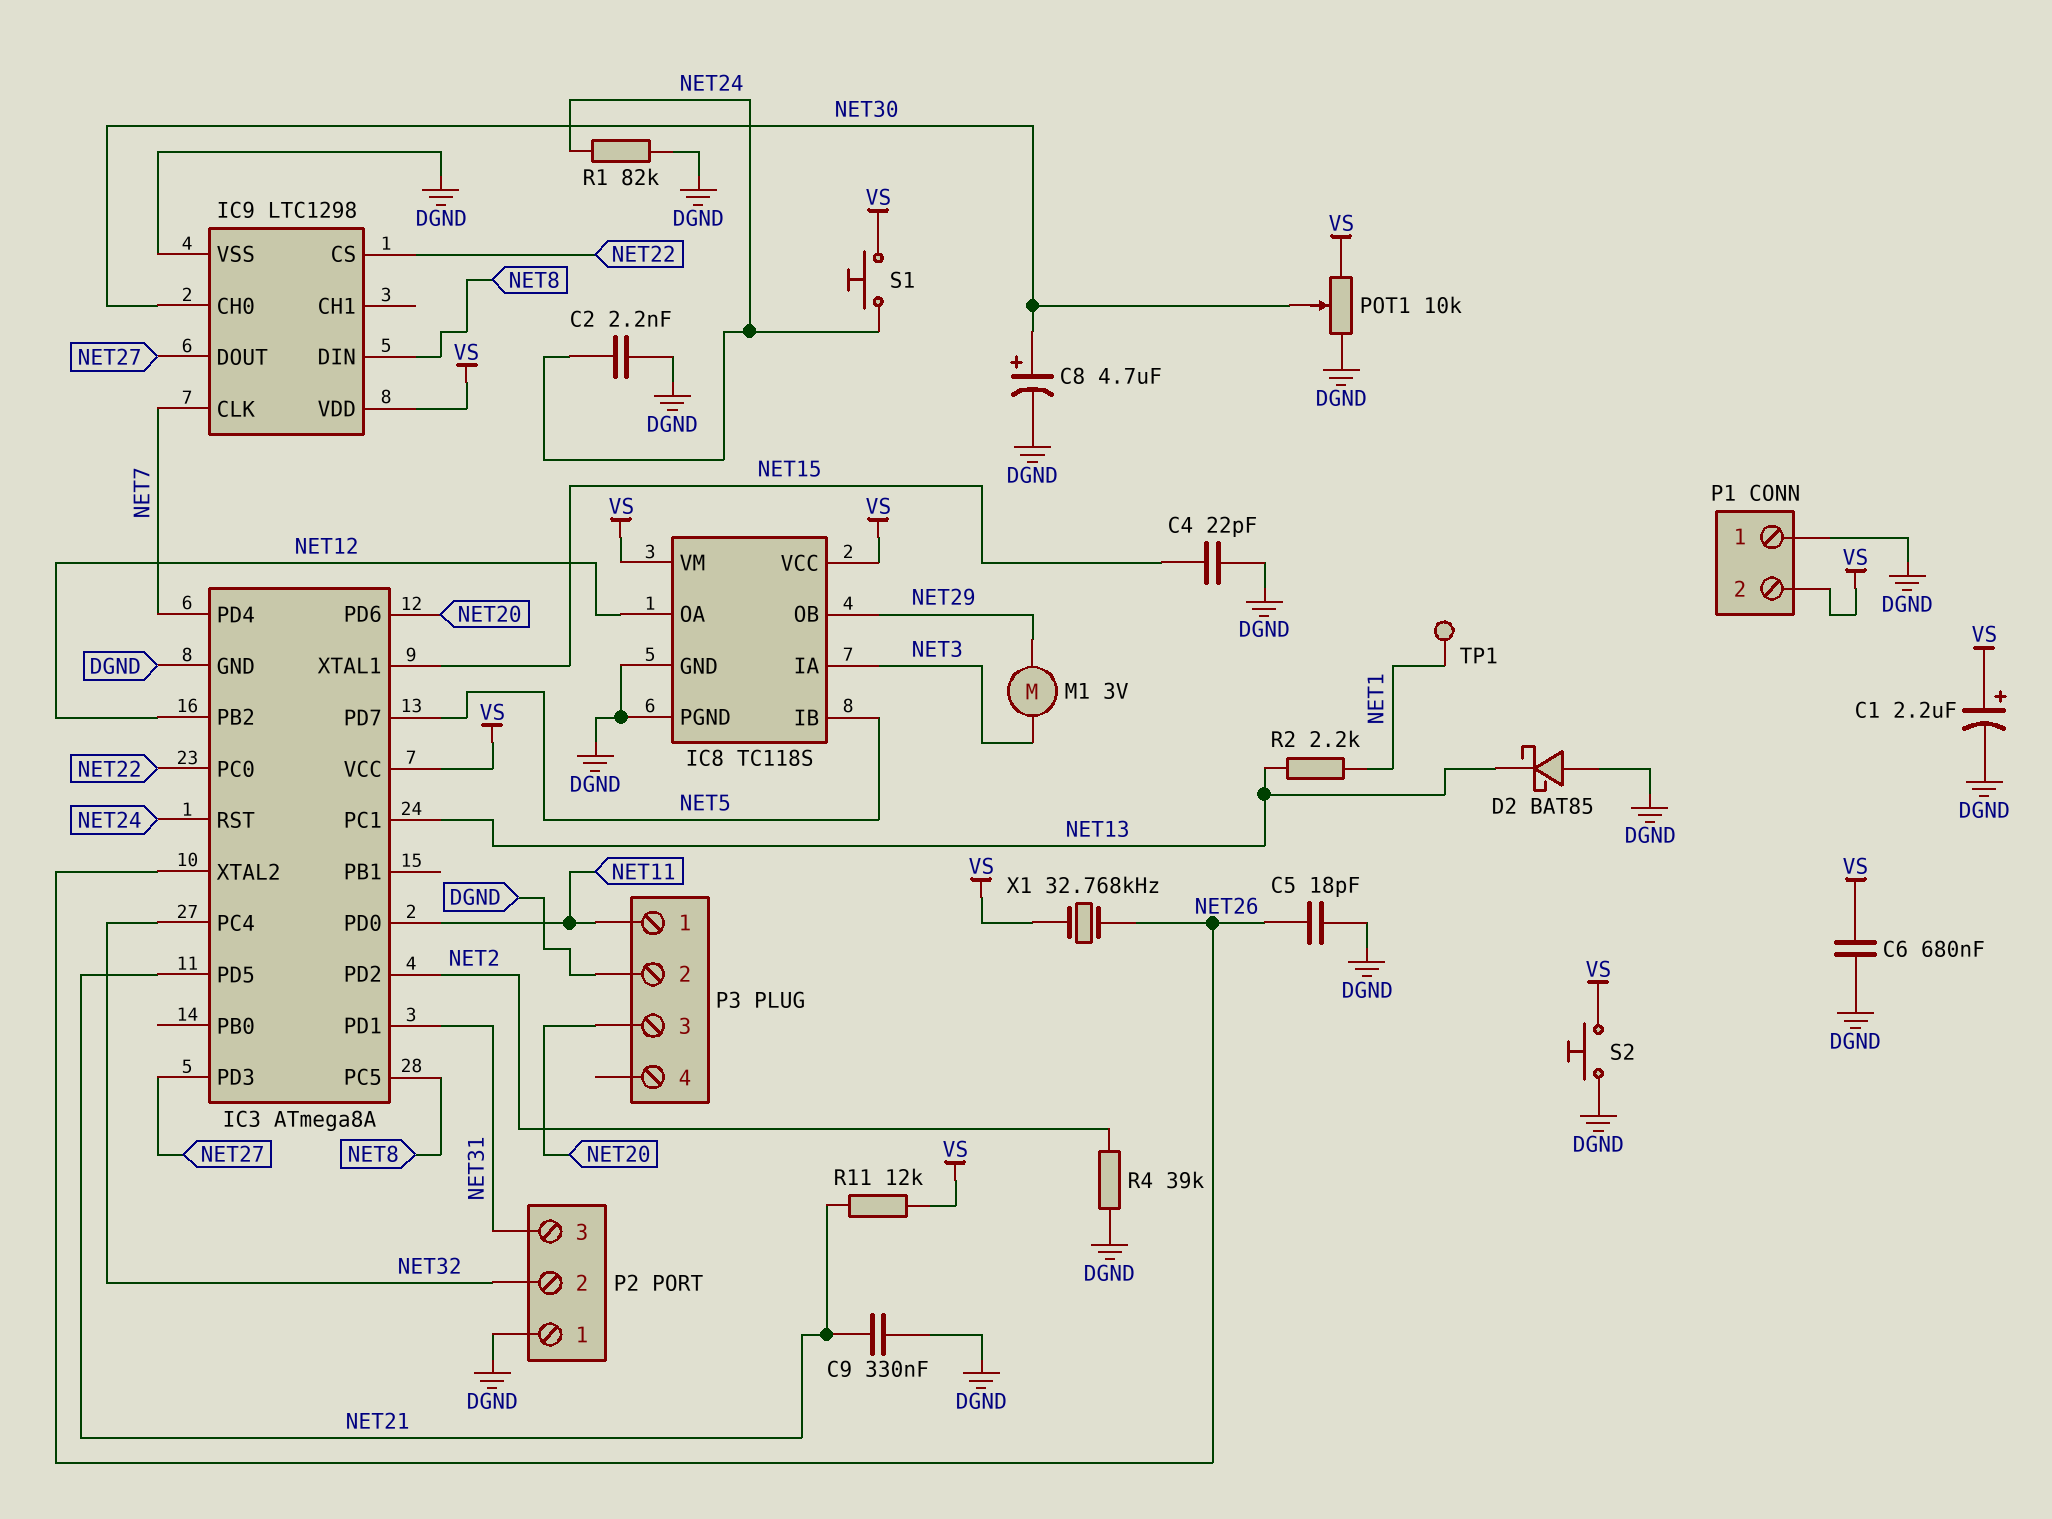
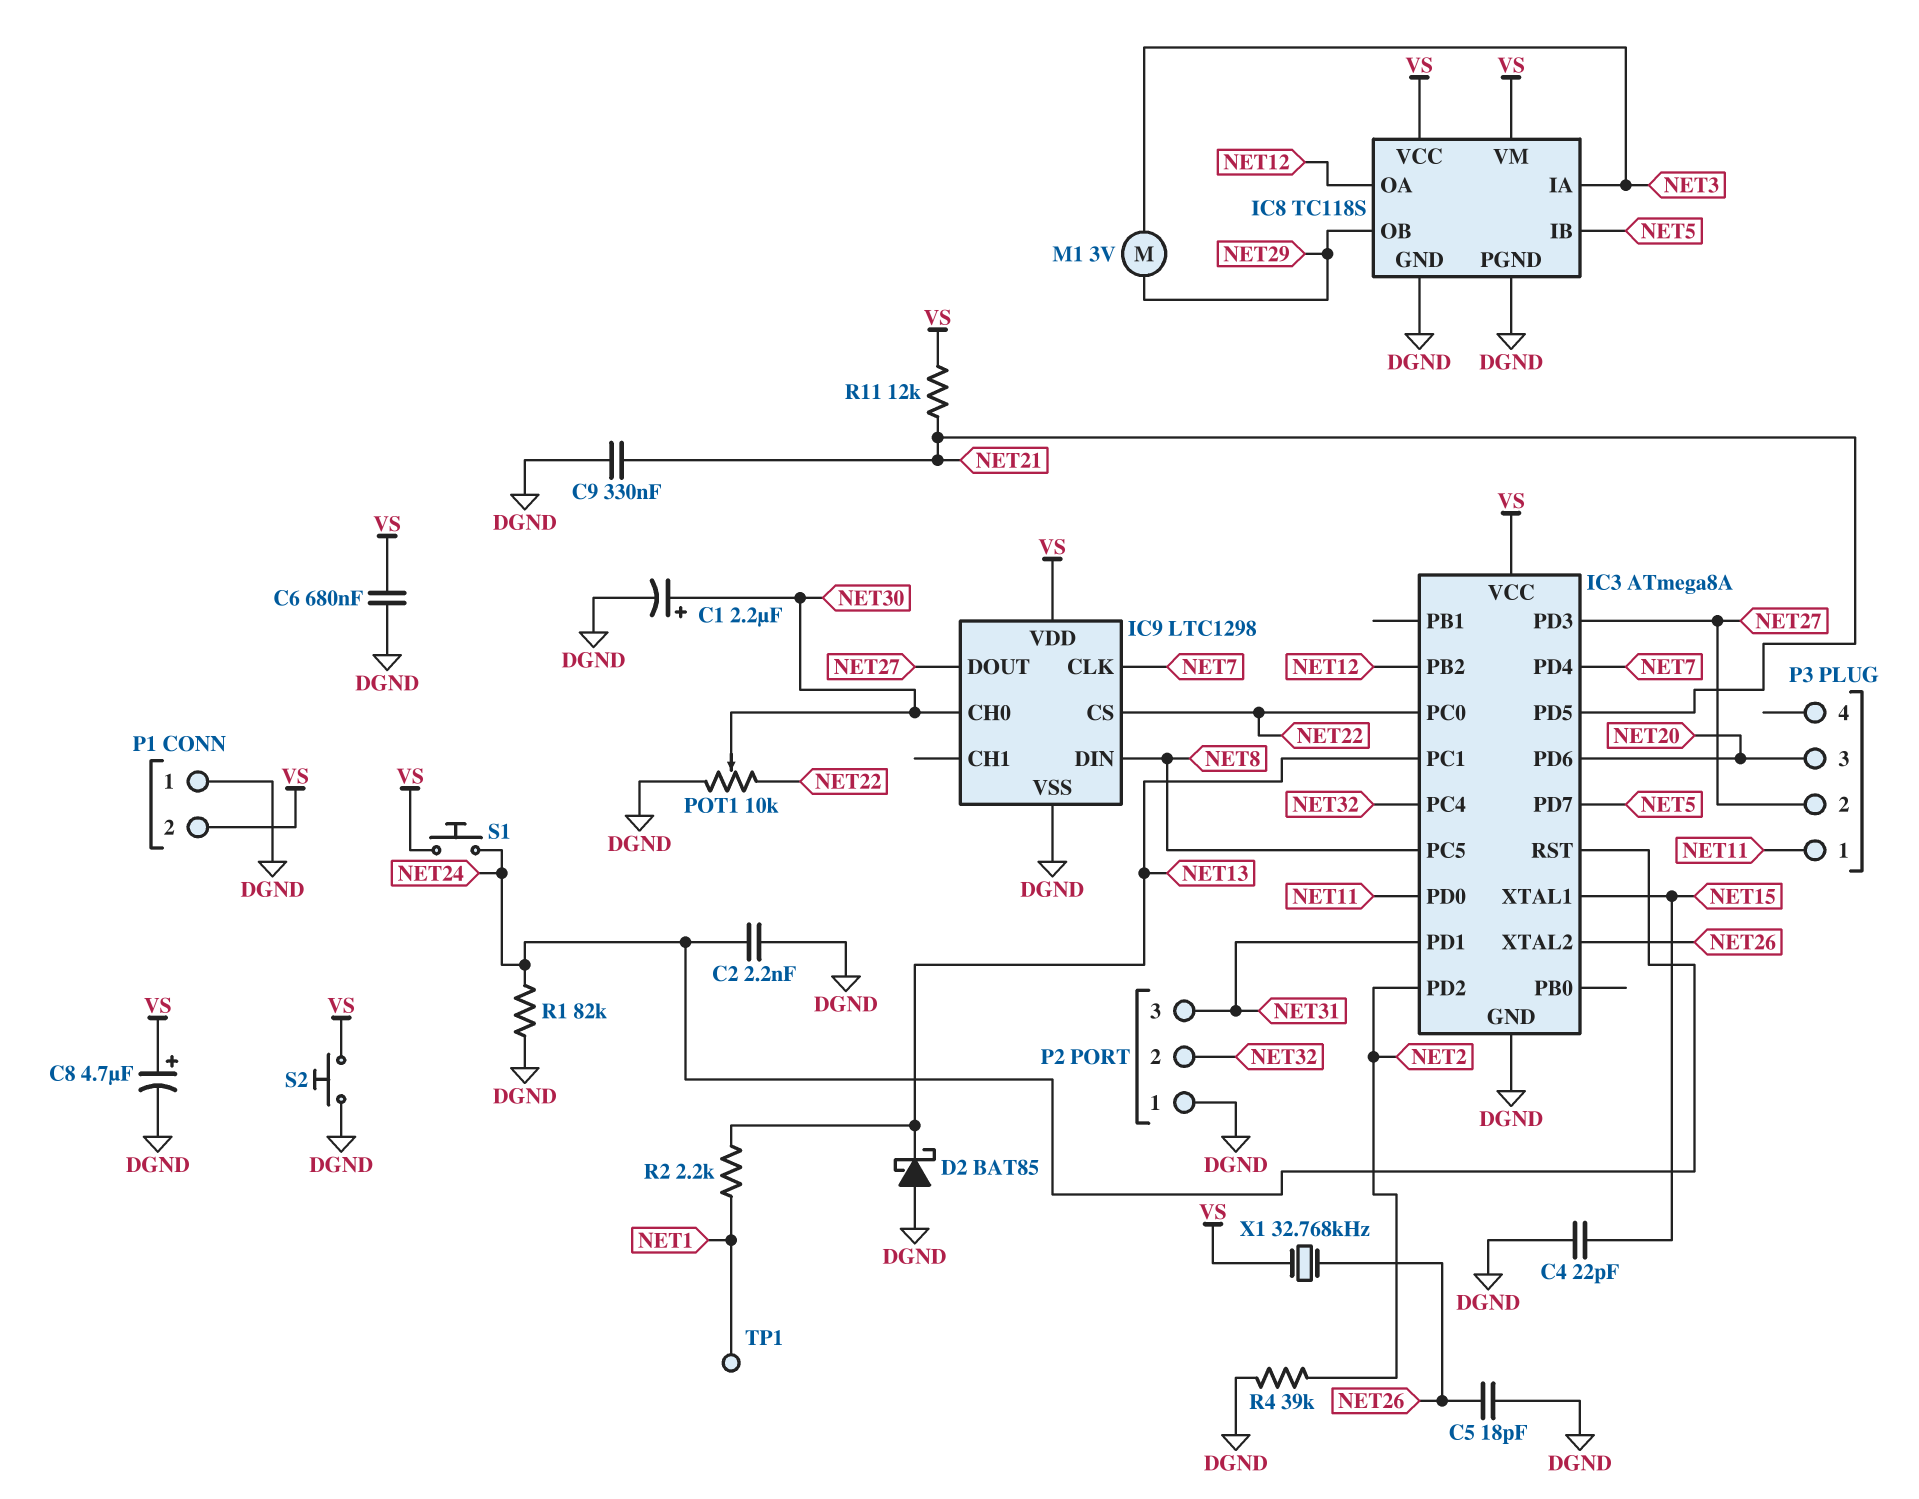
C1: 2.2uF (plus VS, minus DGND) -> 2.2uF (plus NET30, minus DGND)
C8: 4.7uF (plus NET30, minus DGND) -> 4.7uF (plus VS, minus DGND)
P3 pin 2: DGND -> NET27
POT1: 10k (DGND, VS, wiper NET30) -> 10k (DGND, NET22, wiper NET30)

